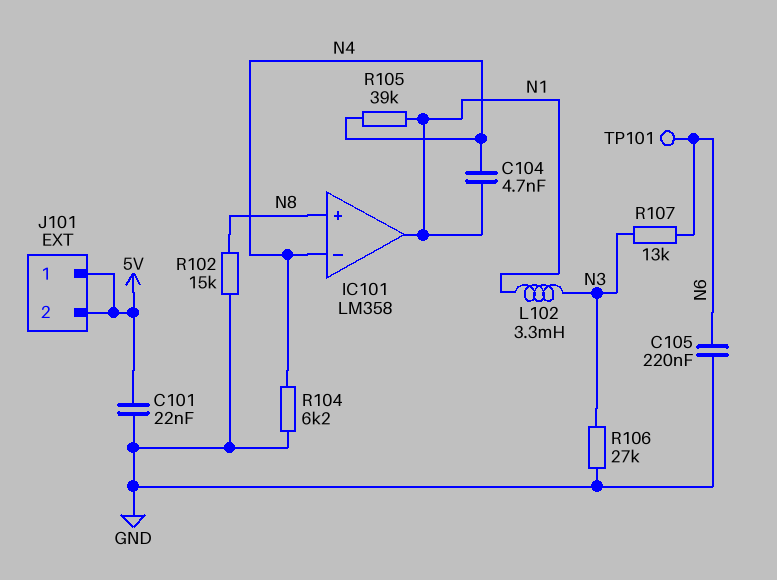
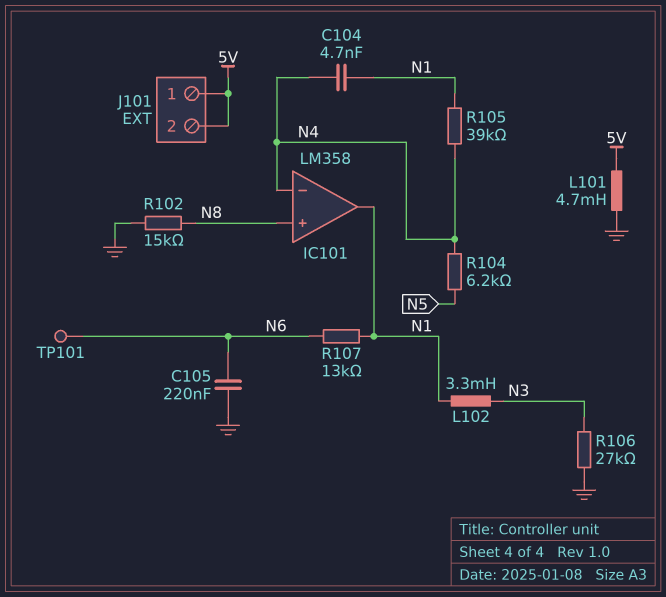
C101: 22nF (5V, GND) -> none
L101: none -> 4.7mH (5V, GND)
R104: 6.2k (GND, N4) -> 6.2k (N4, N5)
R107: 13k (N3, N6) -> 13k (N1, N6)

